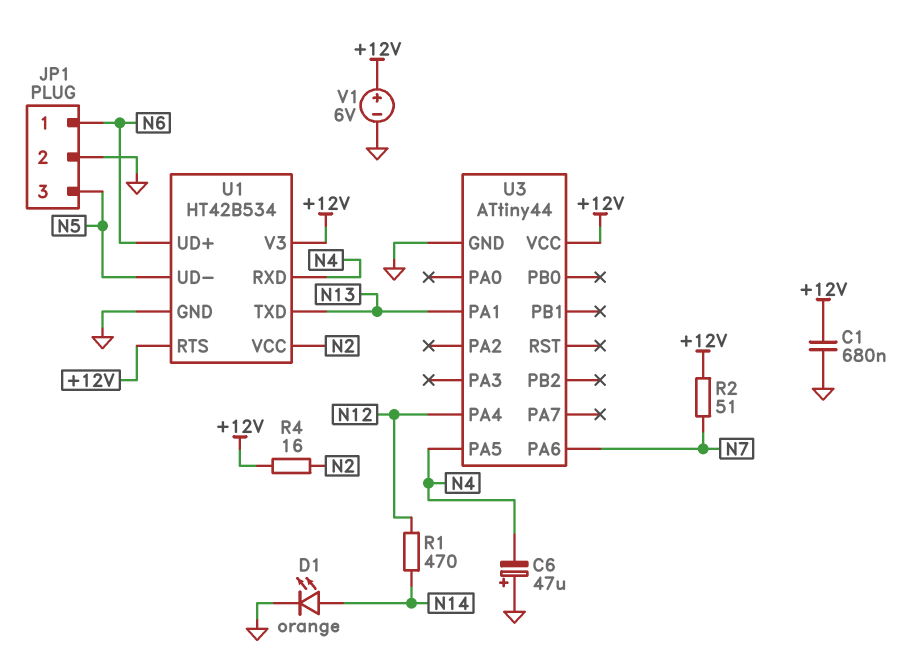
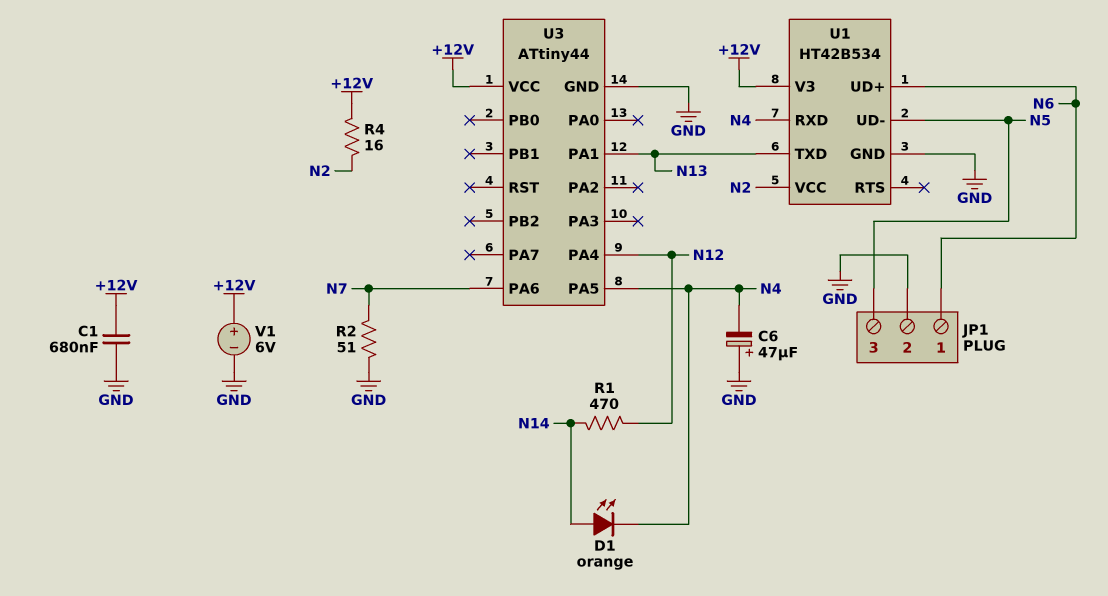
D1: LED orange (A N14, K GND) -> LED orange (A N14, K N4)
R2: 51 (+12V, N7) -> 51 (GND, N7)
U1 pin RTS: +12V -> none

